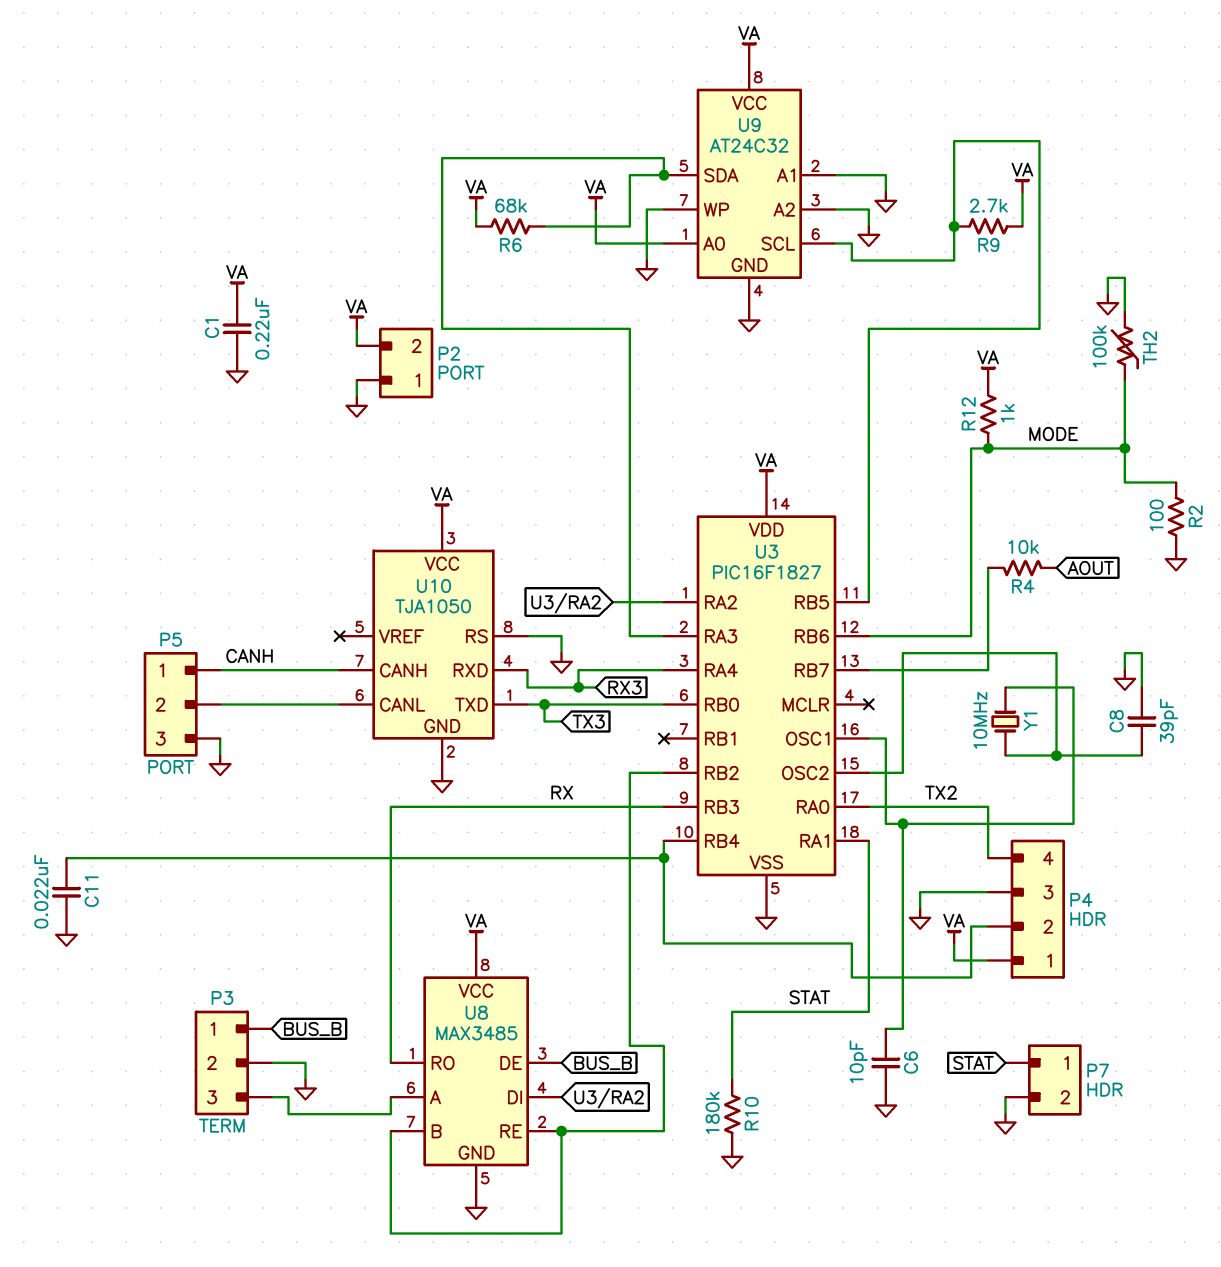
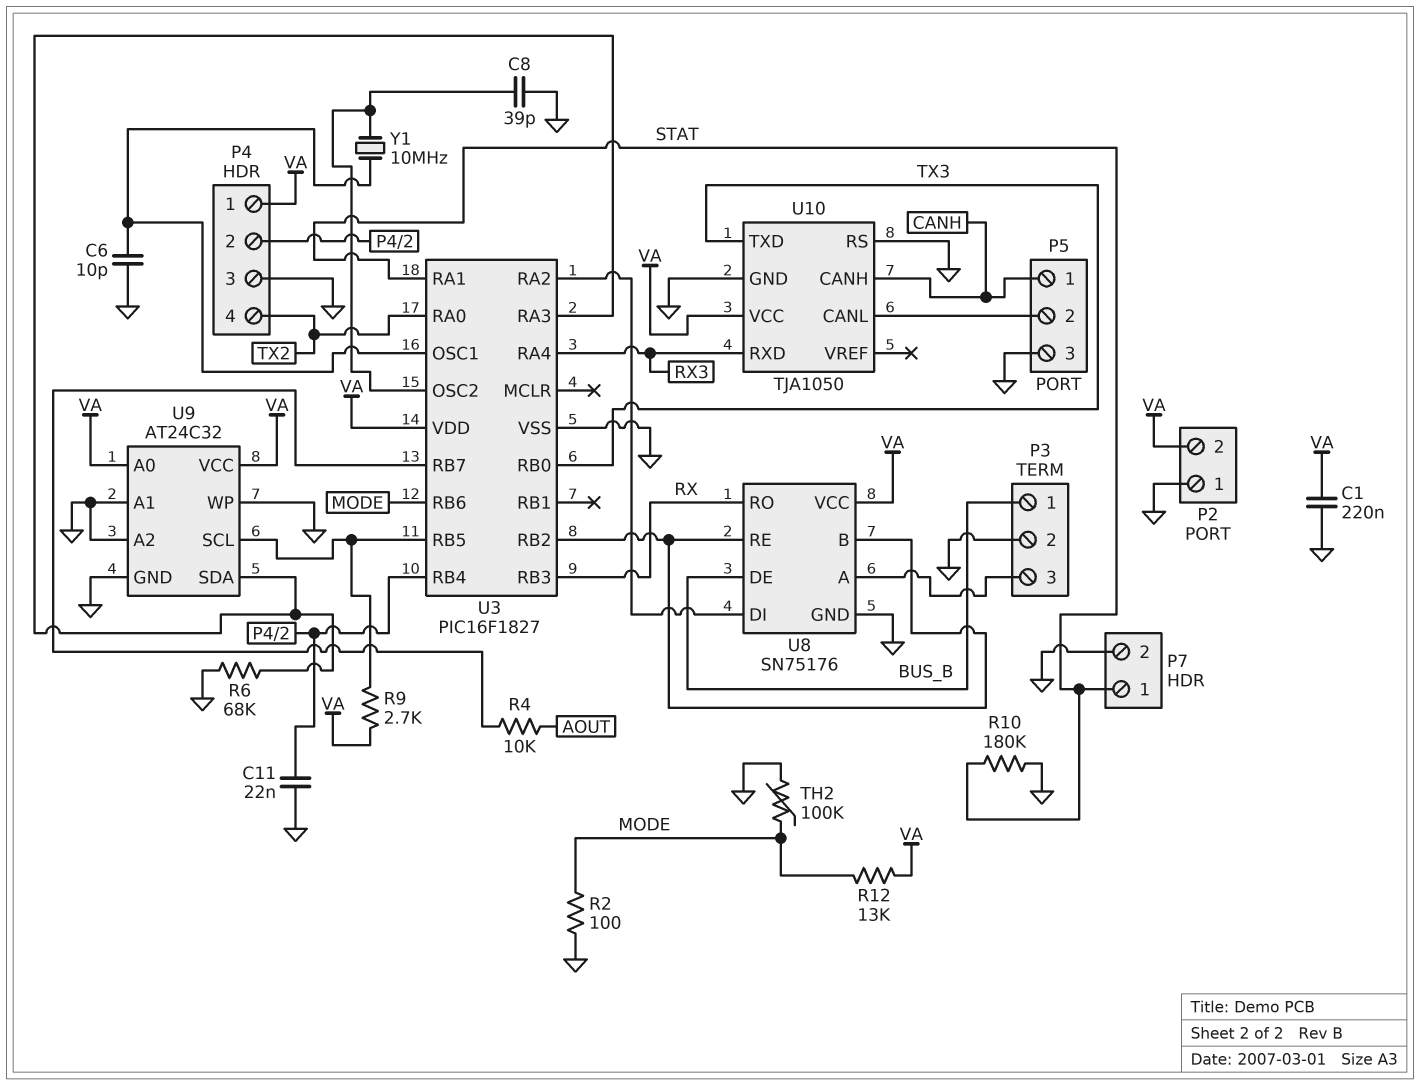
R6: 68k (U3/RA3, VA) -> 68k (GND, U3/RA3)
R12: 1k (MODE, VA) -> 13k (MODE, VA)
U8: MAX3485 -> SN75176

